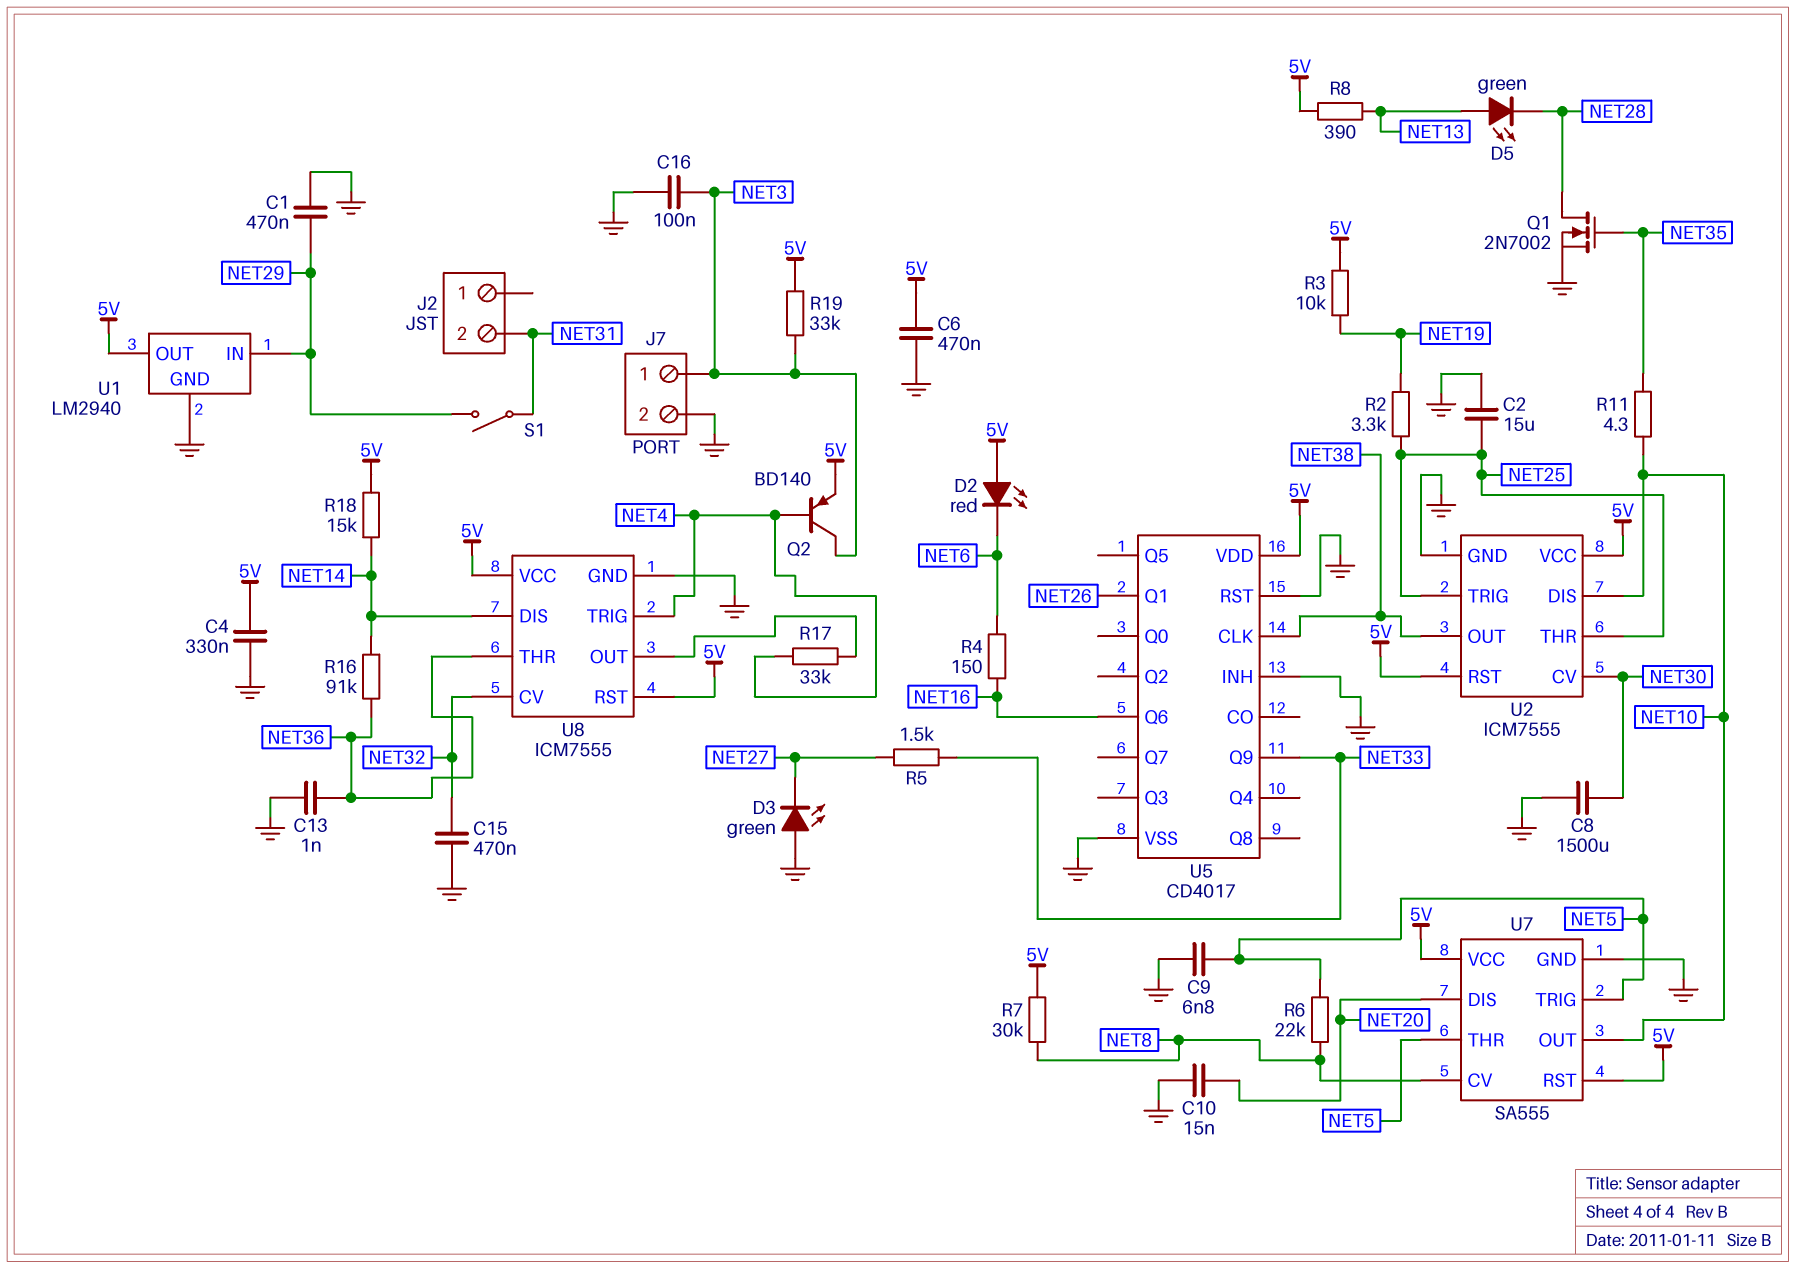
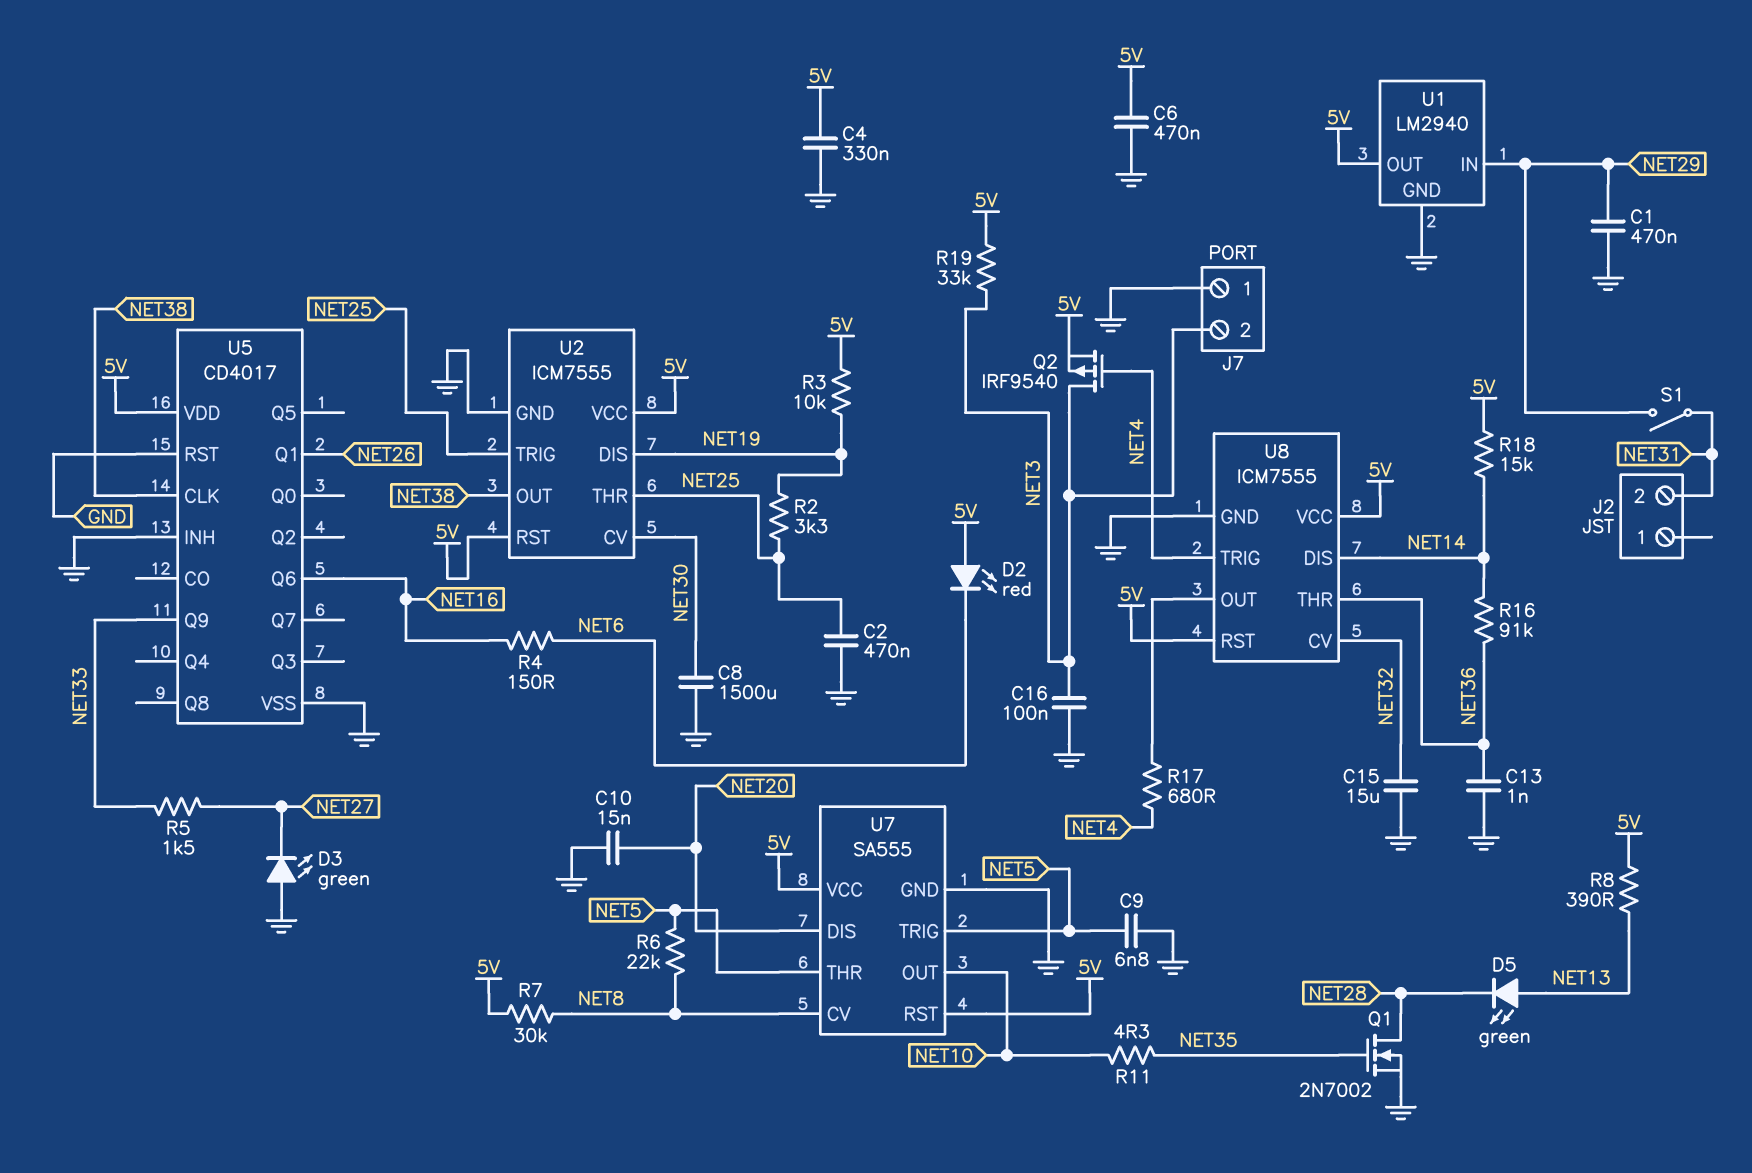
C2: 15uF (GND, NET25) -> 470nF (GND, NET25)
C15: 470nF (GND, NET32) -> 15uF (GND, NET32)
J7 pin 1: NET3 -> GND
J7 pin 2: GND -> NET3
Q2: PNP BD140 (B NET4, C NET3, E 5V) -> PMOS IRF9540 (G NET4, D NET3, S 5V)
R17: 33k (NET4, U8/OUT) -> 680 (NET4, U8/OUT)
U2 pin DIS: NET10 -> NET19

